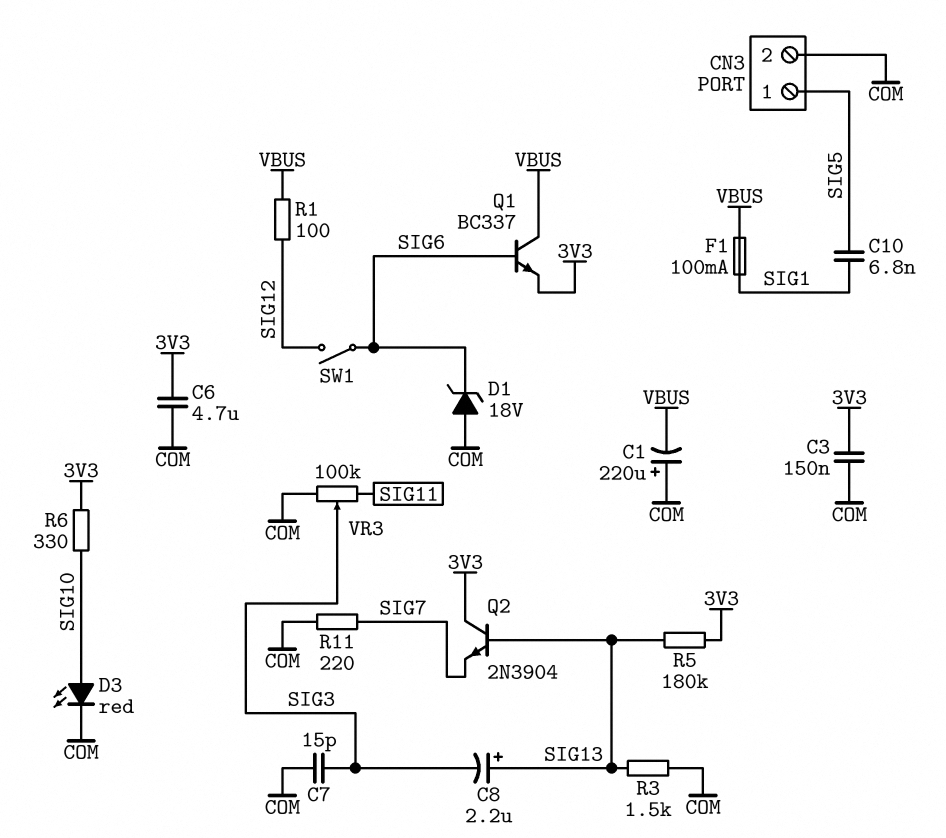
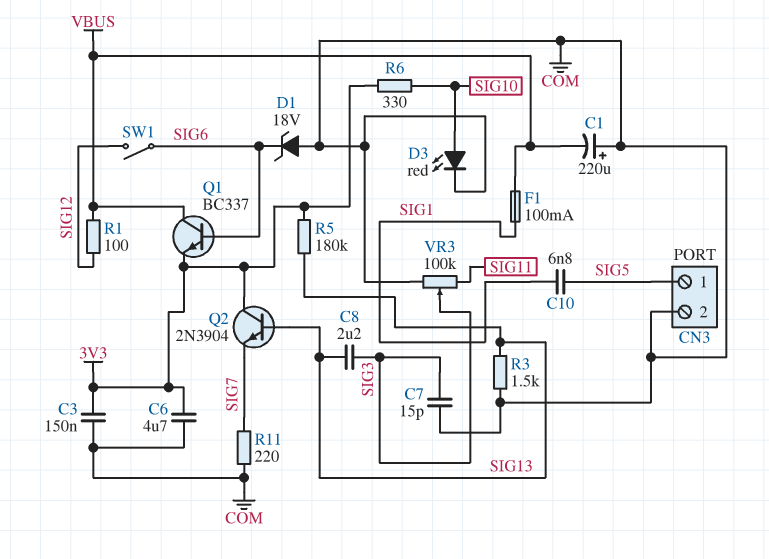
C8: 2.2uF (plus SIG13, minus SIG3) -> 2.2uF (SIG3, SIG13)

